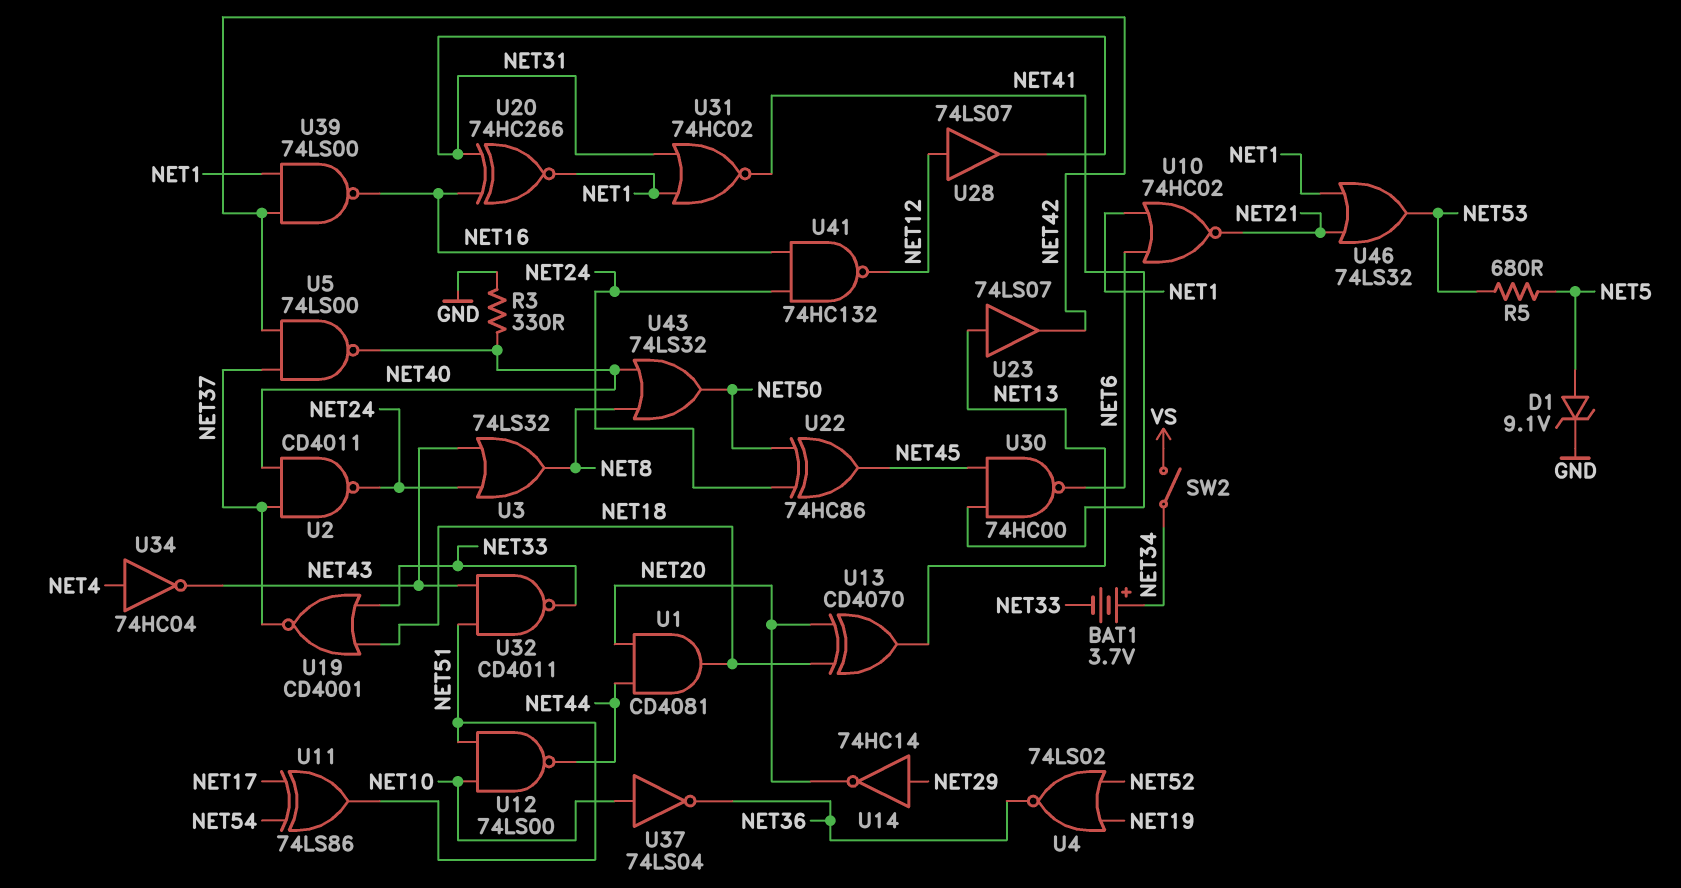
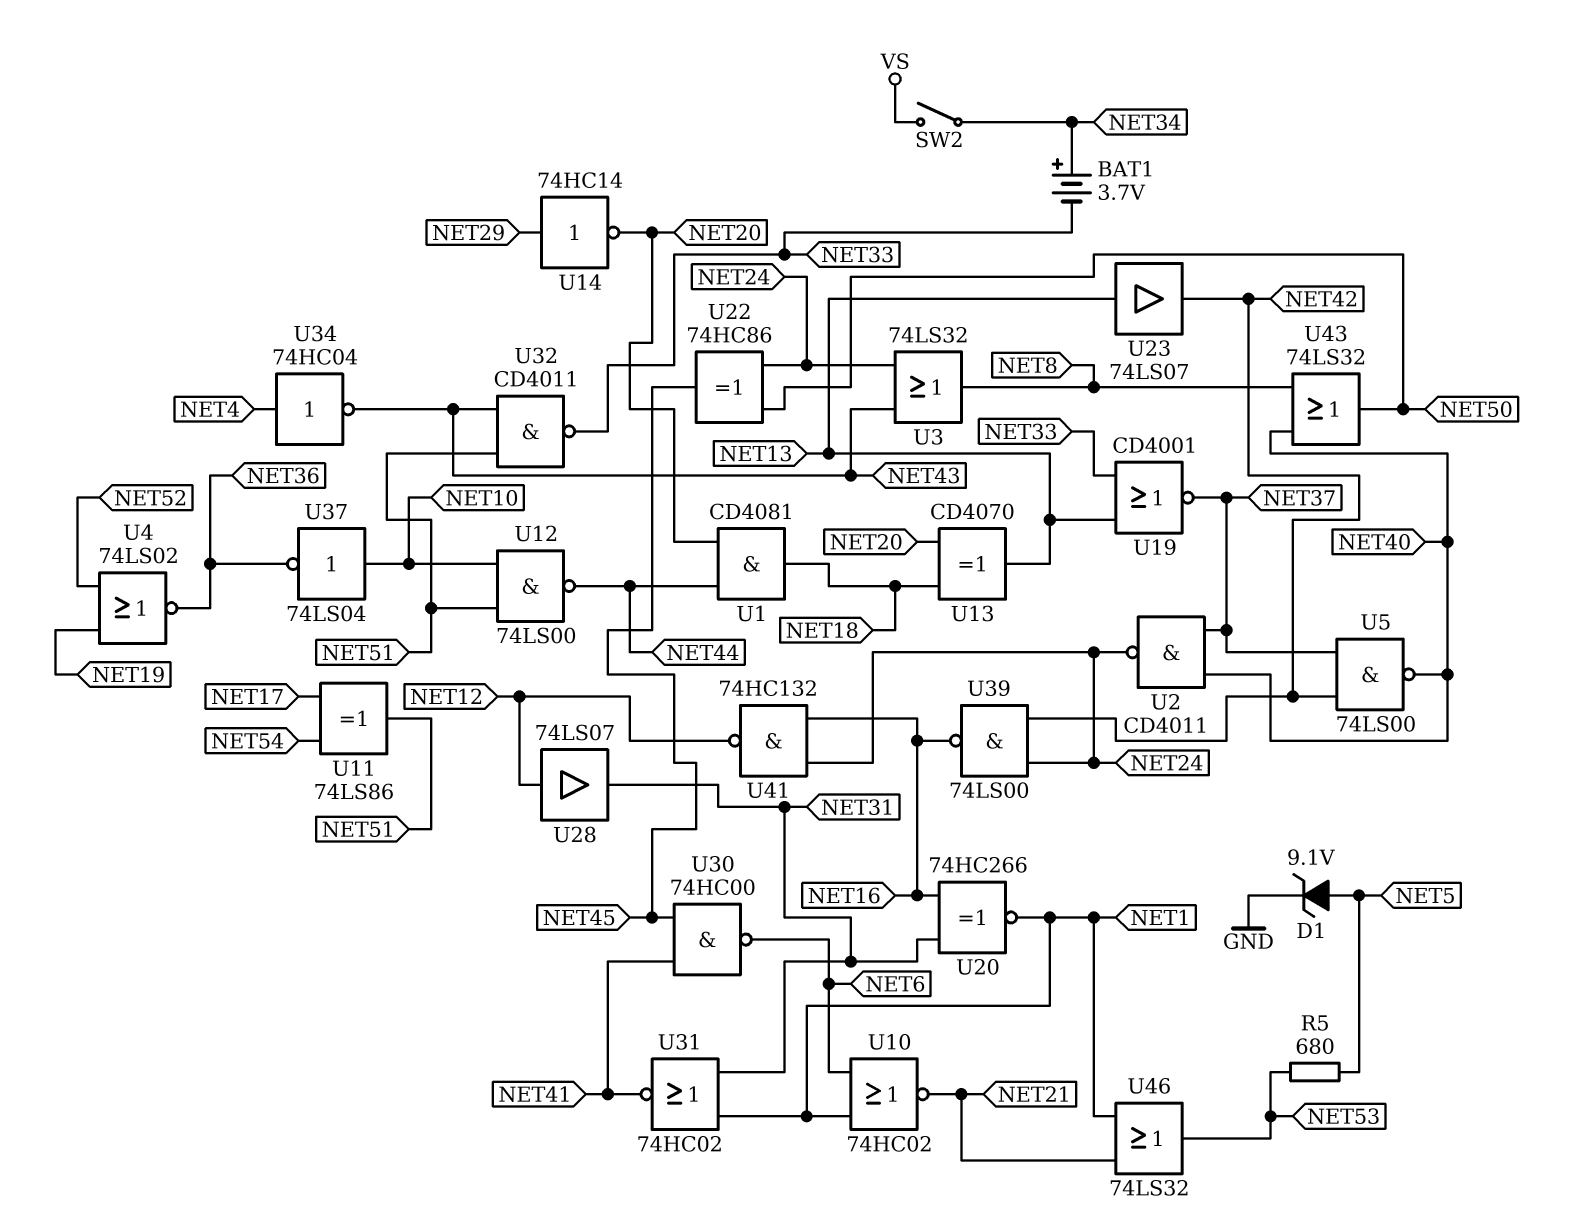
R3: 330 (GND, NET40) -> none
U19: NOR CD4001 (in NET18, in NET33, out NET37) -> NOR CD4001 (in NET13, in NET33, out NET37)
U39: NAND 74LS00 (in NET1, in NET42, out NET16) -> NAND 74LS00 (in NET24, in NET42, out NET16)

